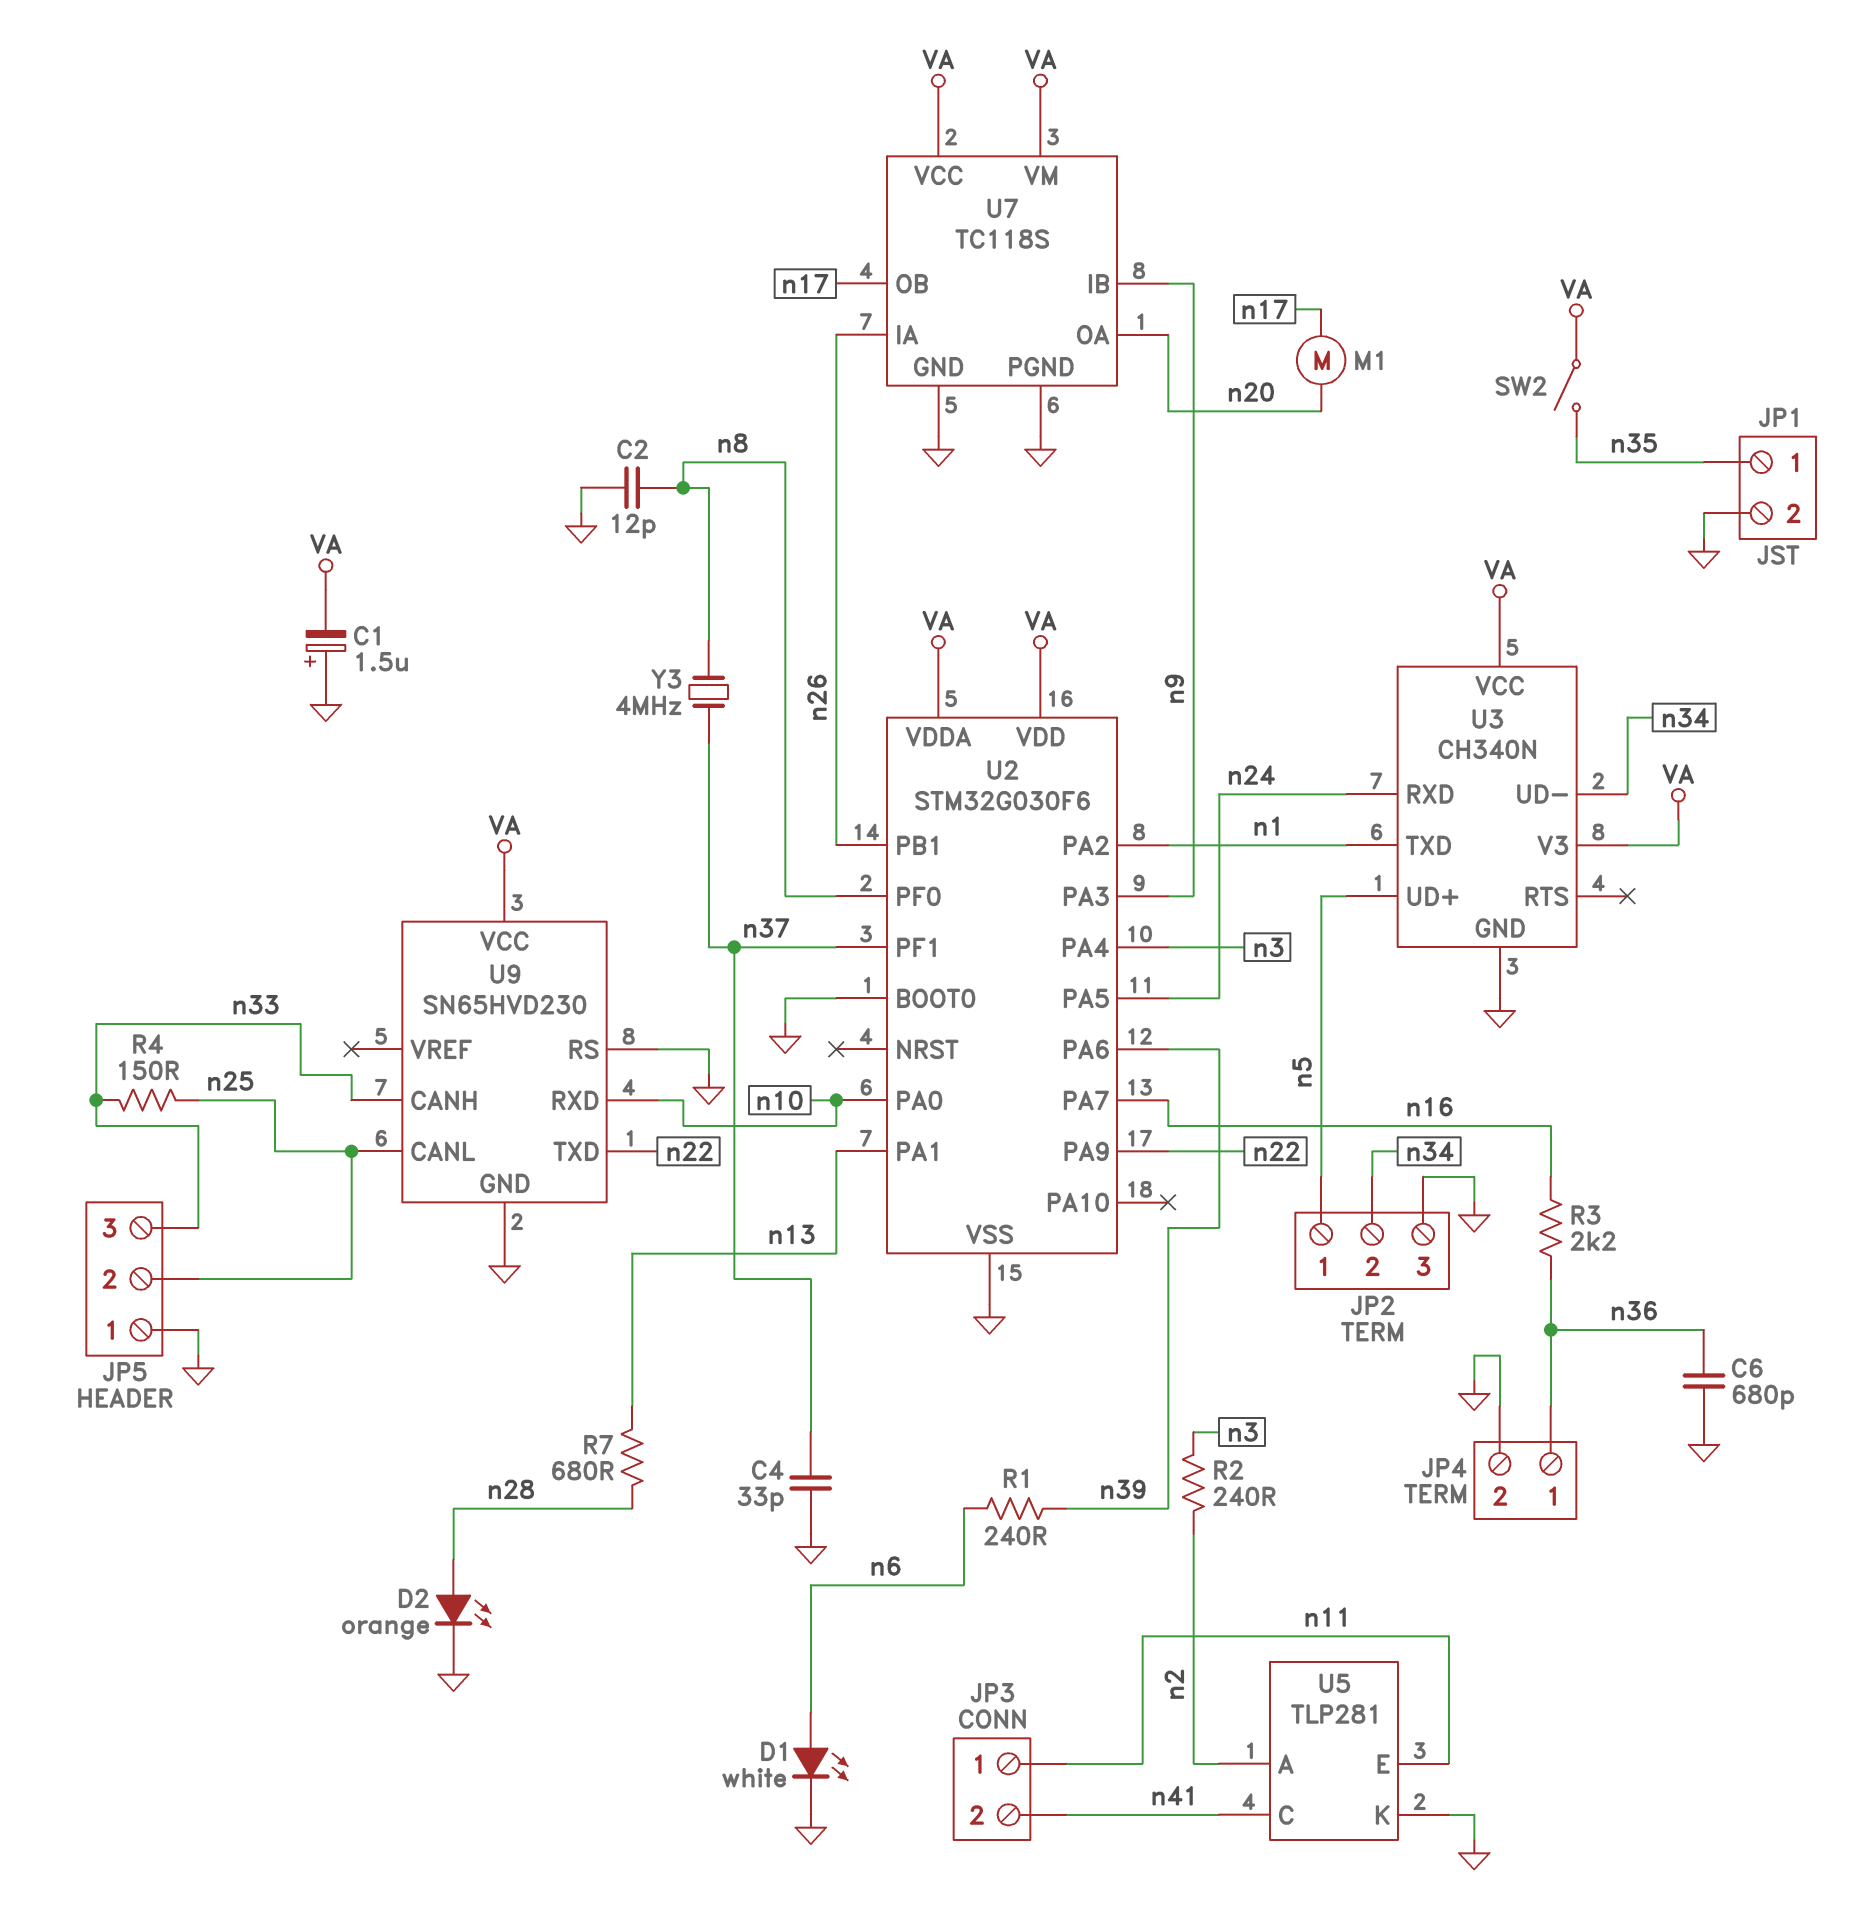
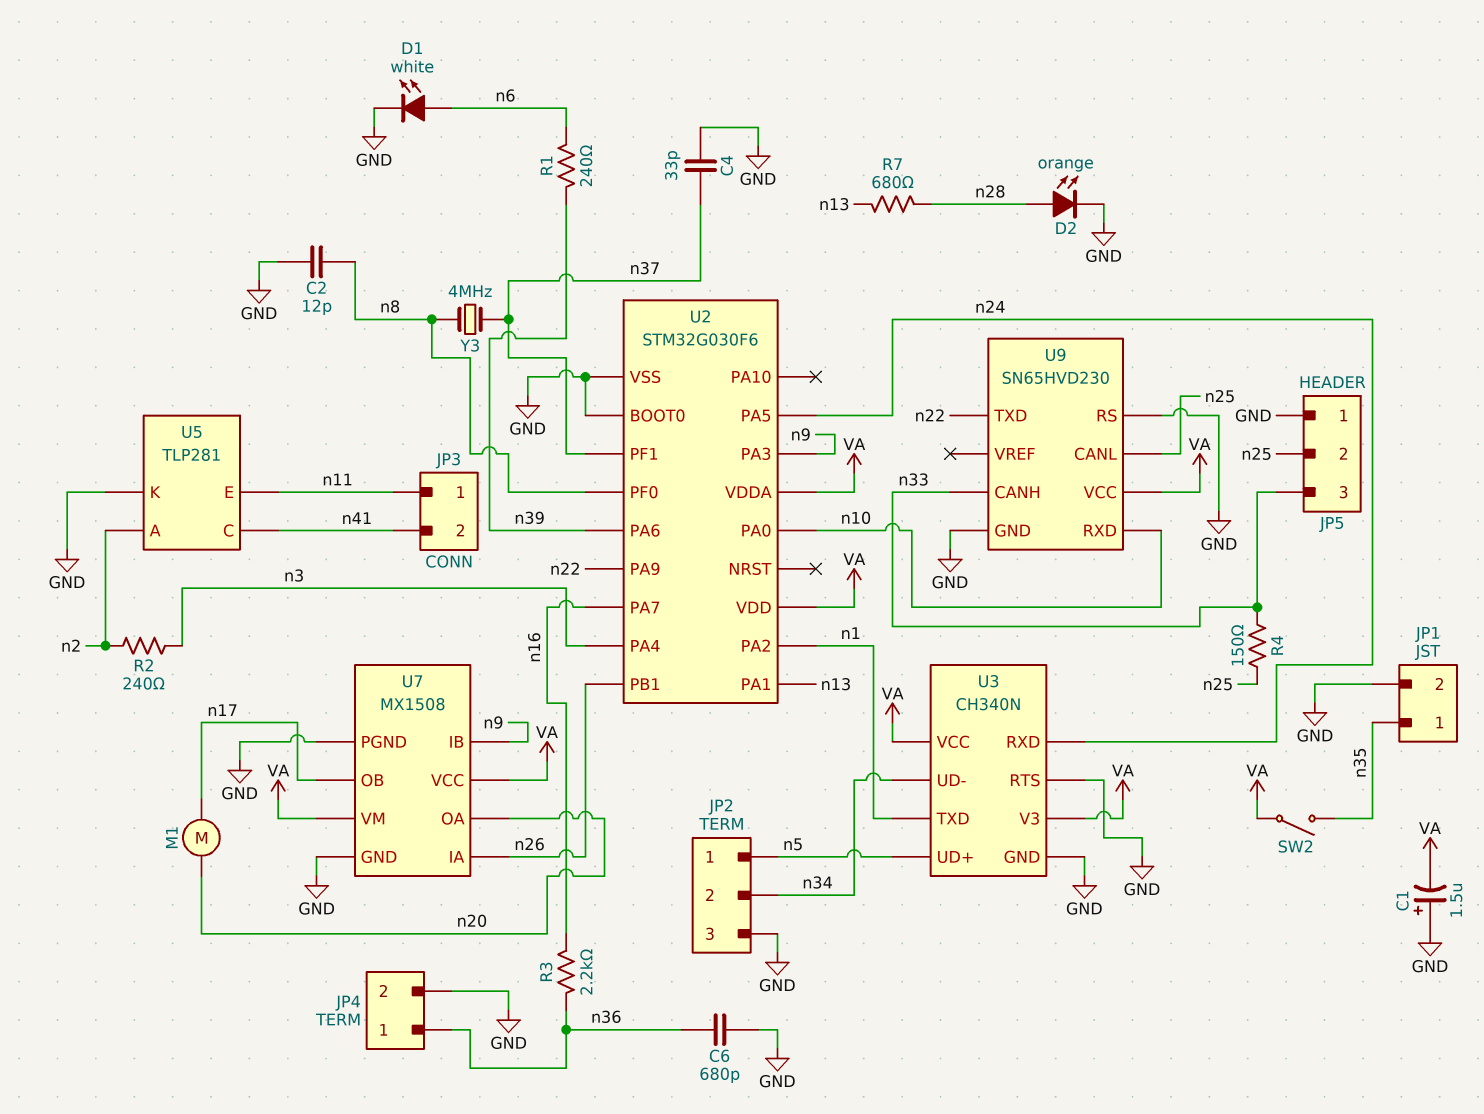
U3 pin RTS: none -> GND
U7: TC118S -> MX1508

